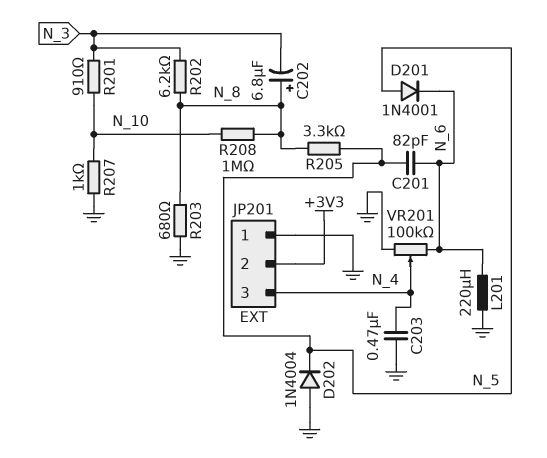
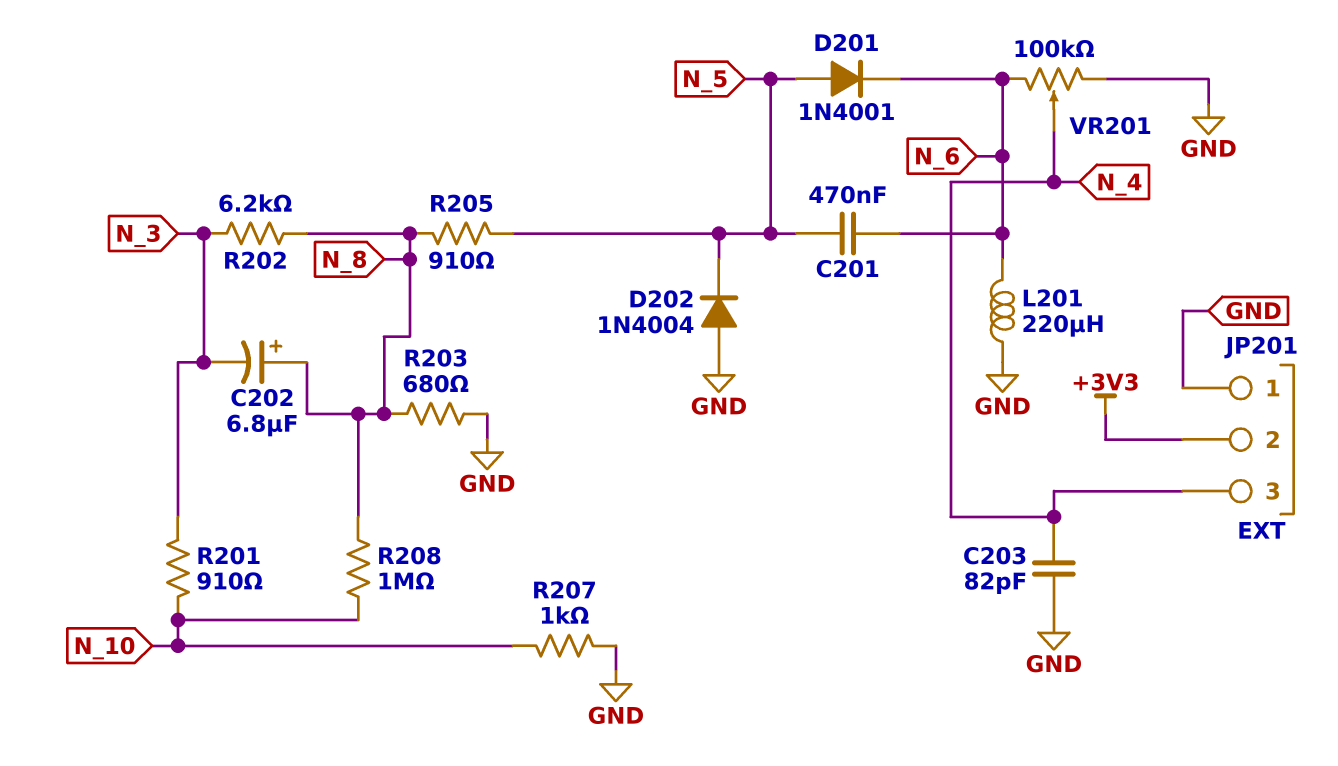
C201: 82pF (N_5, N_6) -> 470nF (N_5, N_6)
C203: 470nF (GND, N_4) -> 82pF (GND, N_4)
R205: 3.3k (N_5, N_8) -> 910 (N_5, N_8)

